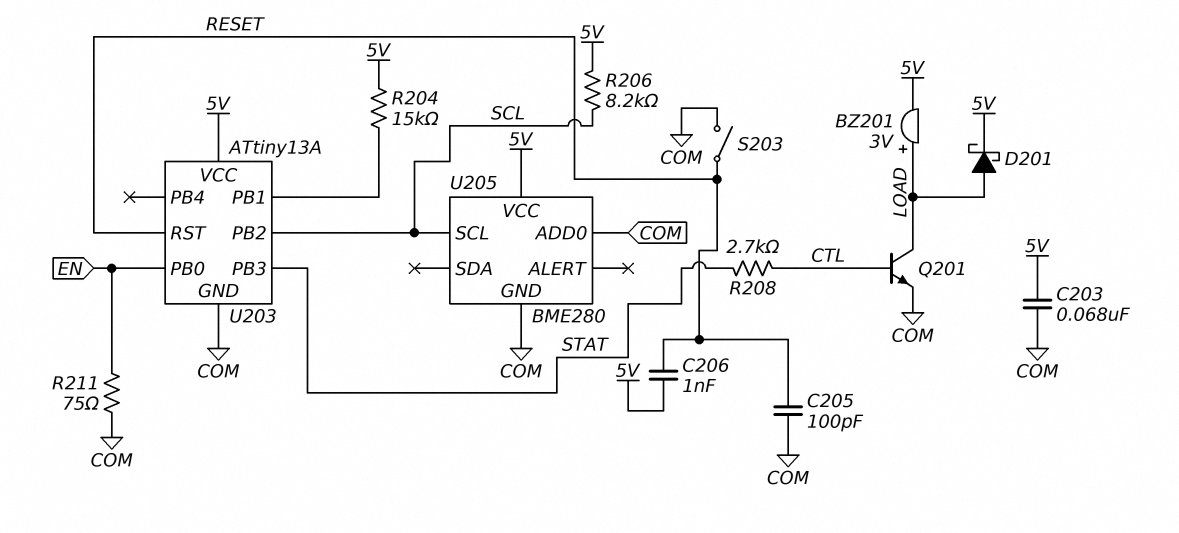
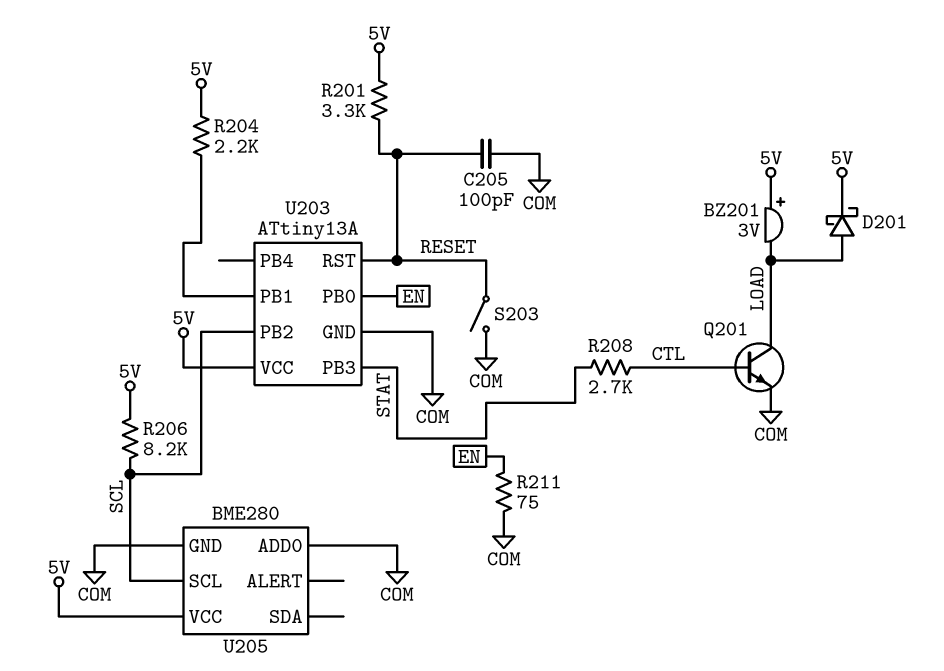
BZ201: buzzer 3V (plus LOAD, minus 5V) -> buzzer 3V (plus 5V, minus LOAD)
C203: 68nF (5V, COM) -> none
C206: 1nF (5V, RESET) -> none
R201: none -> 3.3k (5V, RESET)
R204: 15k (5V, U203/PB1) -> 2.2k (5V, U203/PB1)

